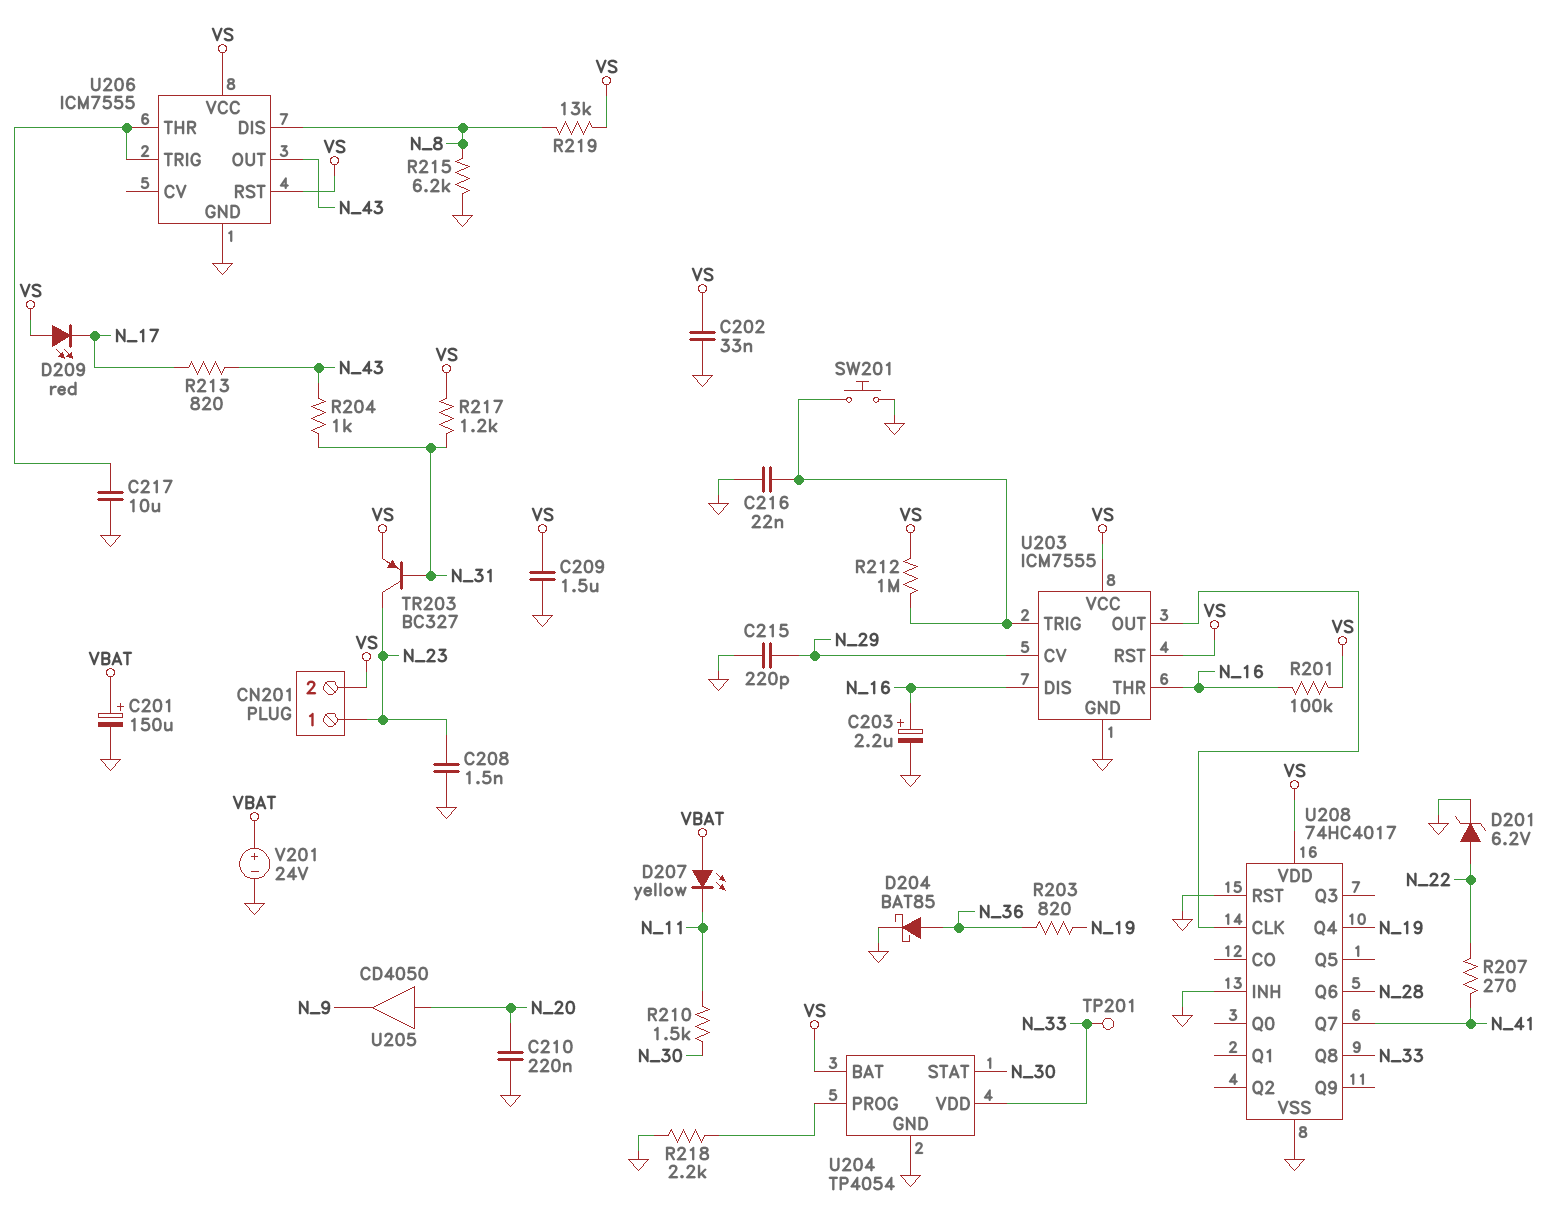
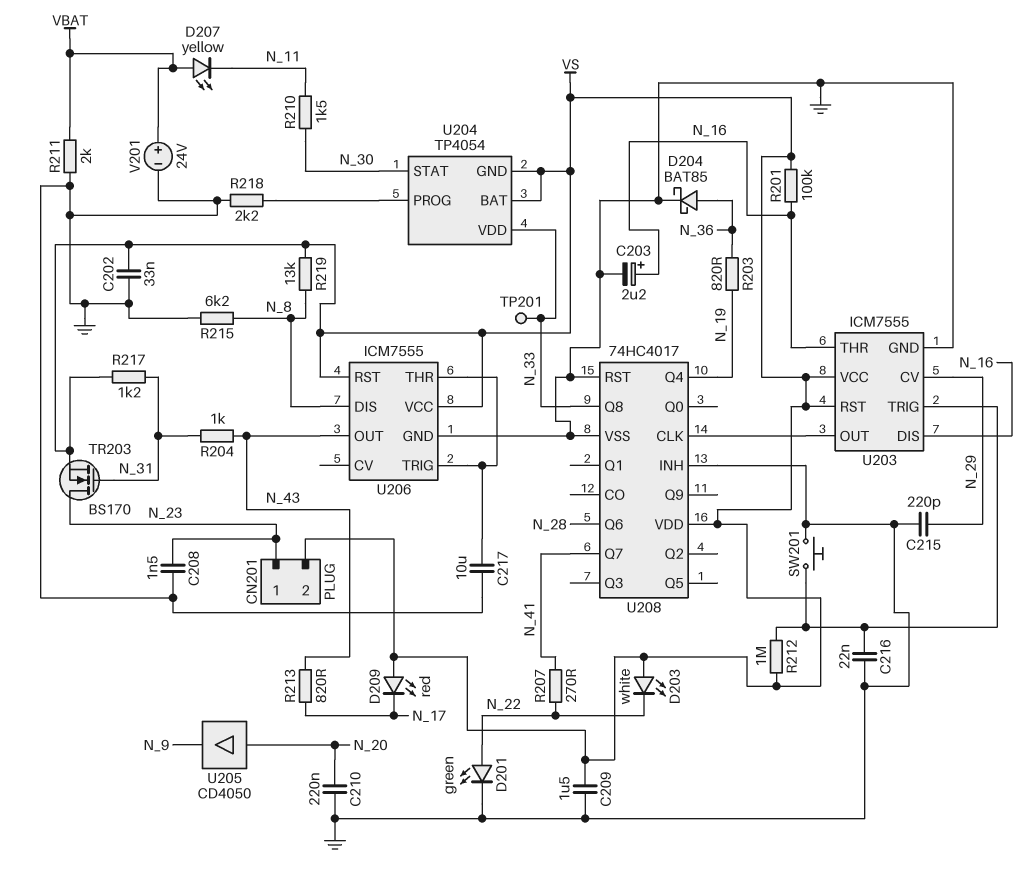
C201: 150uF (plus VBAT, minus GND) -> none
D201: zener 6.2V (A N_22, K GND) -> LED green (A N_22, K GND)
D203: none -> LED white (A VS, K N_22)
R211: none -> 2k (GND, VBAT)
TR203: PNP BC327 (B N_31, C N_23, E VS) -> NMOS BS170 (G N_31, D N_23, S VS)
U204 pin GND: GND -> VS

